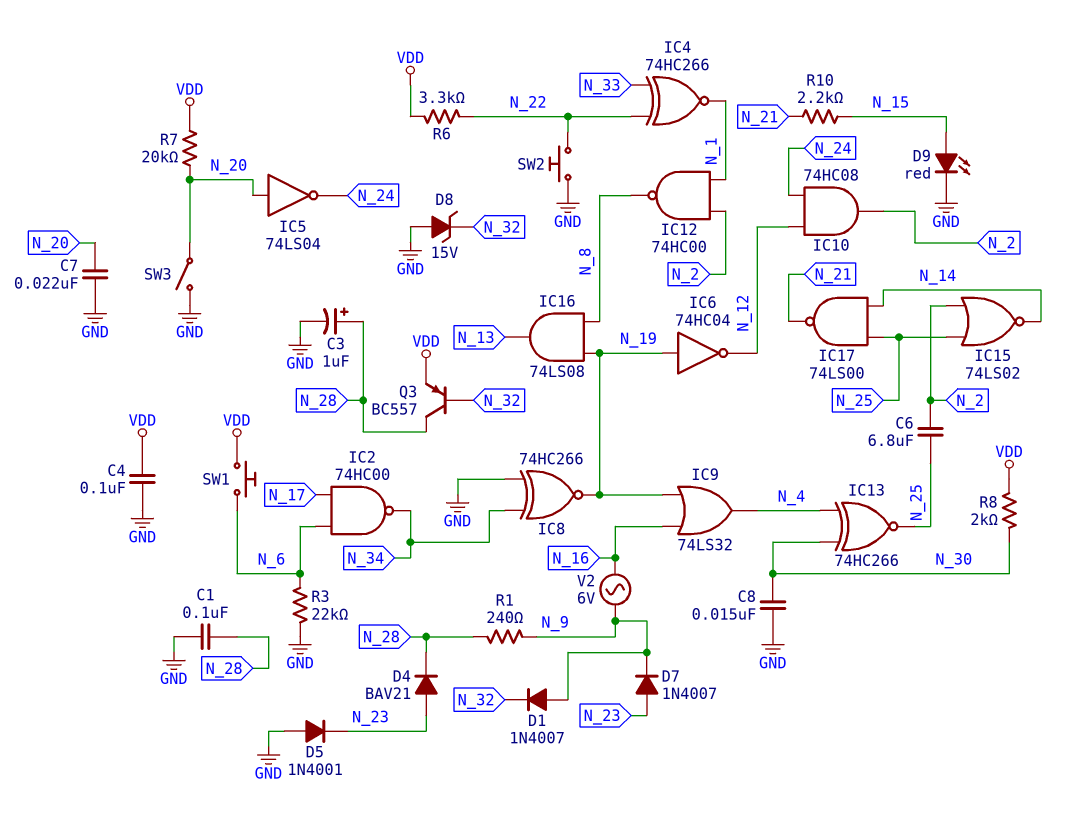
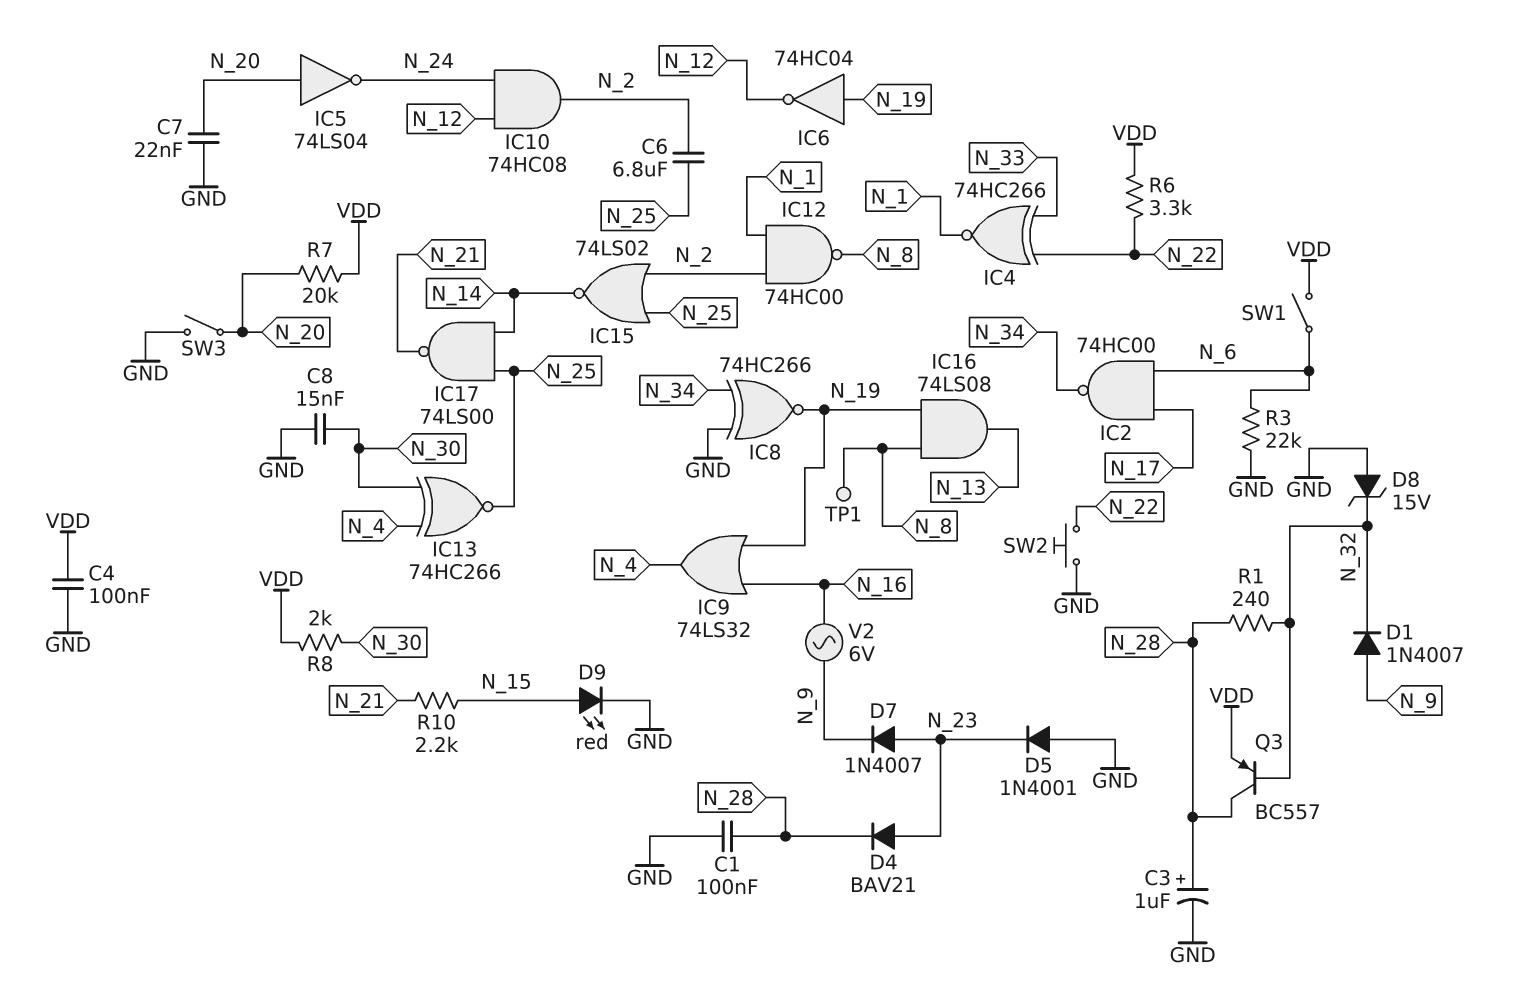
R1: 240 (N_9, N_28) -> 240 (N_28, N_32)
SW1: button (N_6, VDD) -> switch (N_6, VDD)
TP1: none -> test point (N_8)

